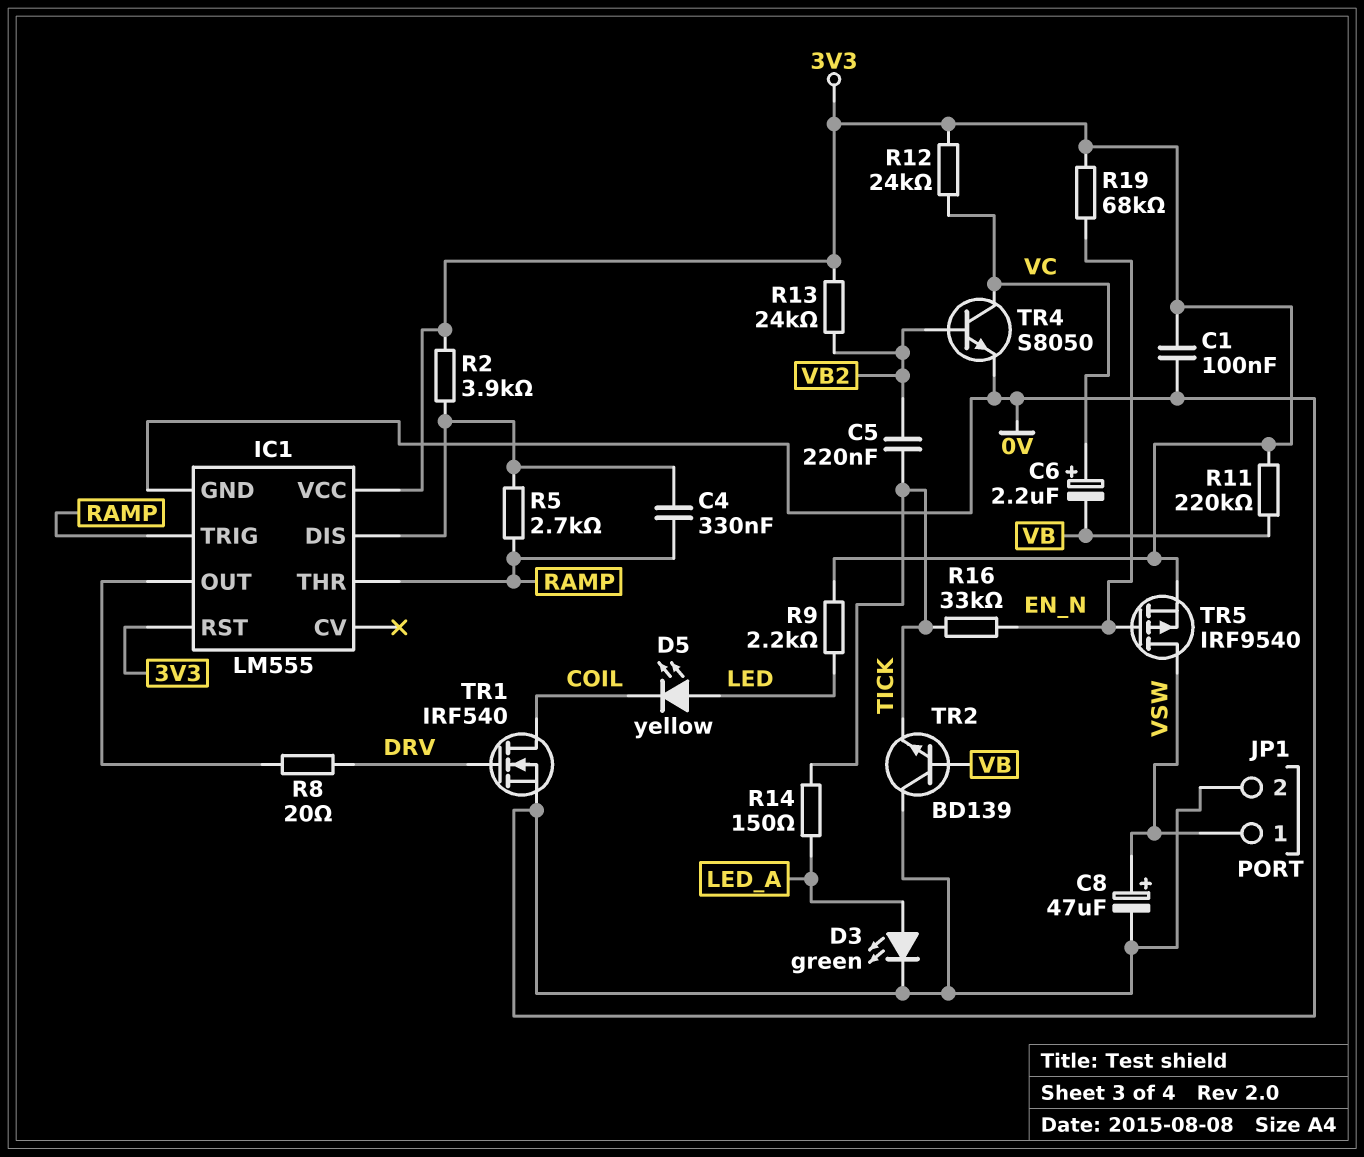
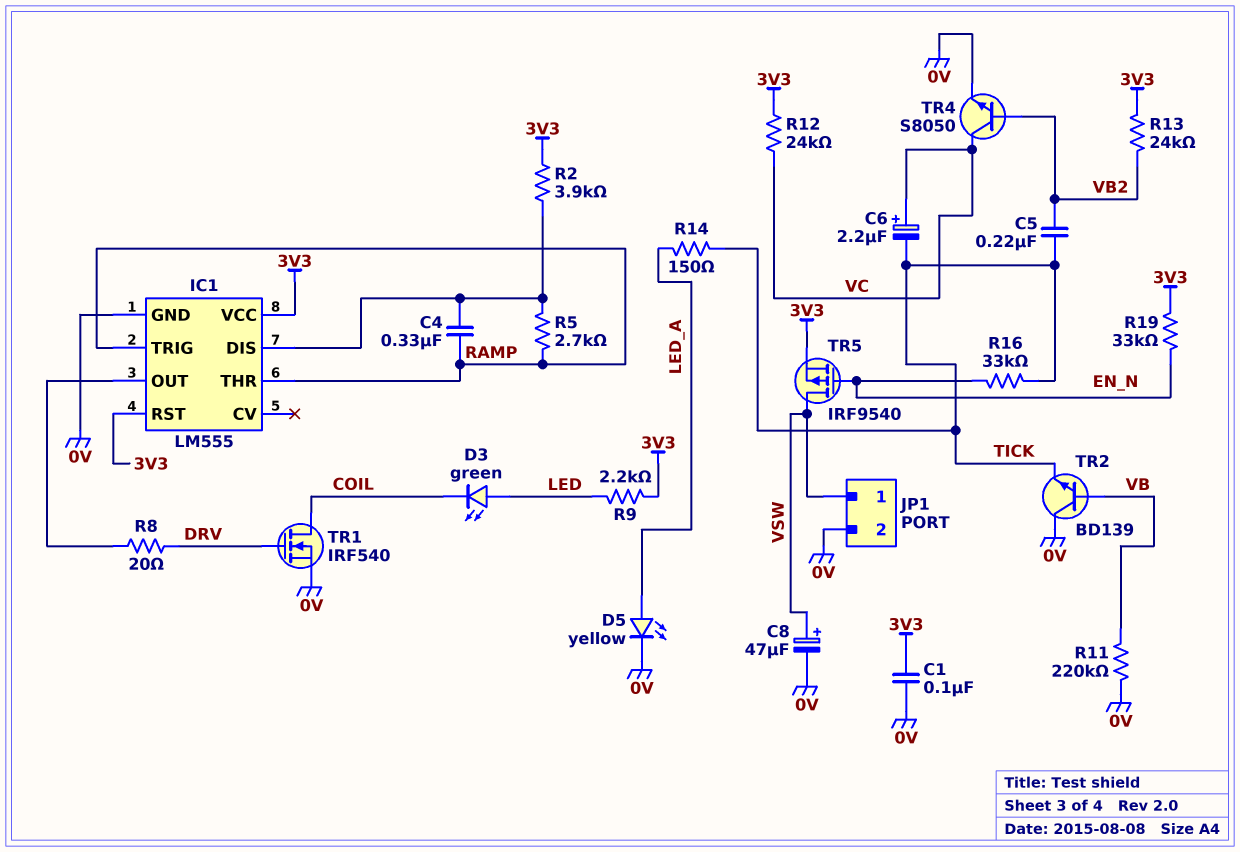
C6: 2.2uF (plus VC, minus VB) -> 2.2uF (plus VC, minus TICK)
D3: LED green (A LED_A, K 0V) -> LED green (A LED, K COIL)
D5: LED yellow (A LED, K COIL) -> LED yellow (A LED_A, K 0V)
R11: 220k (3V3, VB) -> 220k (0V, VB)
R19: 68k (3V3, EN_N) -> 33k (3V3, EN_N)

